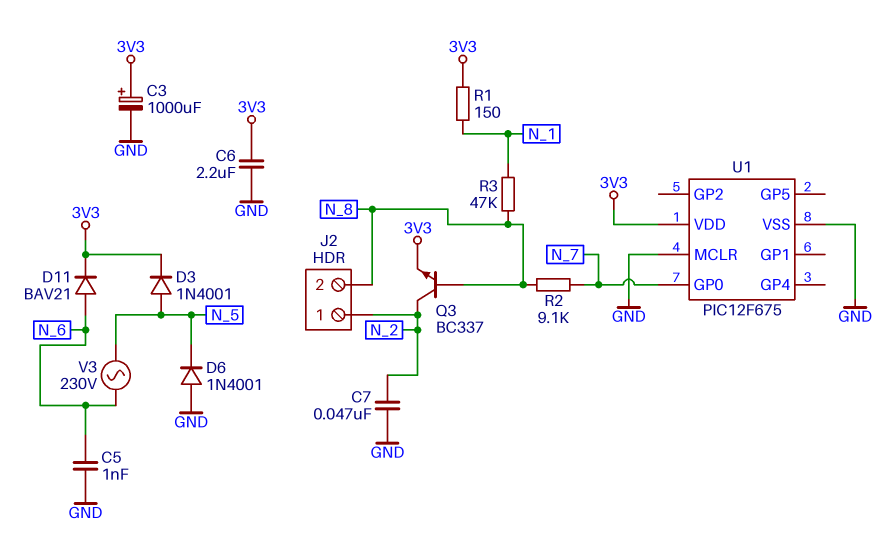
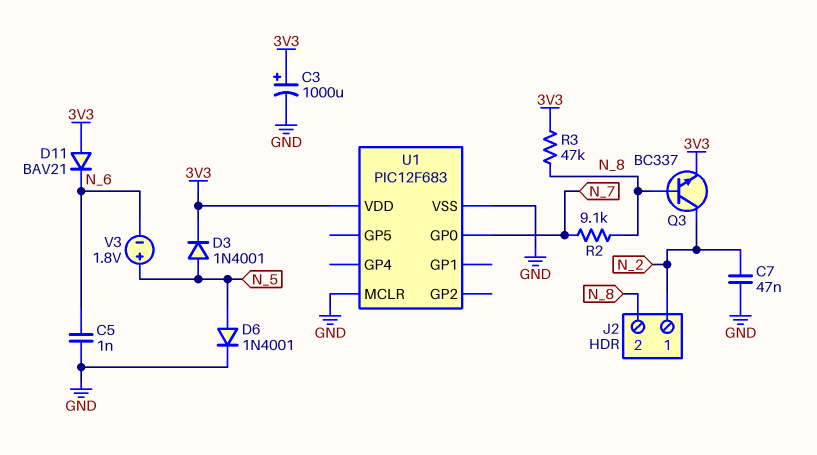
C6: 2.2uF (3V3, GND) -> none
D6: diode 1N4001 (A GND, K N_5) -> diode 1N4001 (A N_5, K GND)
D11: diode BAV21 (A N_6, K 3V3) -> diode BAV21 (A 3V3, K N_6)
R1: 150 (3V3, N_1) -> none
R3: 47k (N_1, N_8) -> 47k (3V3, N_8)
U1: PIC12F675 -> PIC12F683
V3: AC 230V (N_5, N_6) -> 1.8V (plus N_5, minus N_6)

